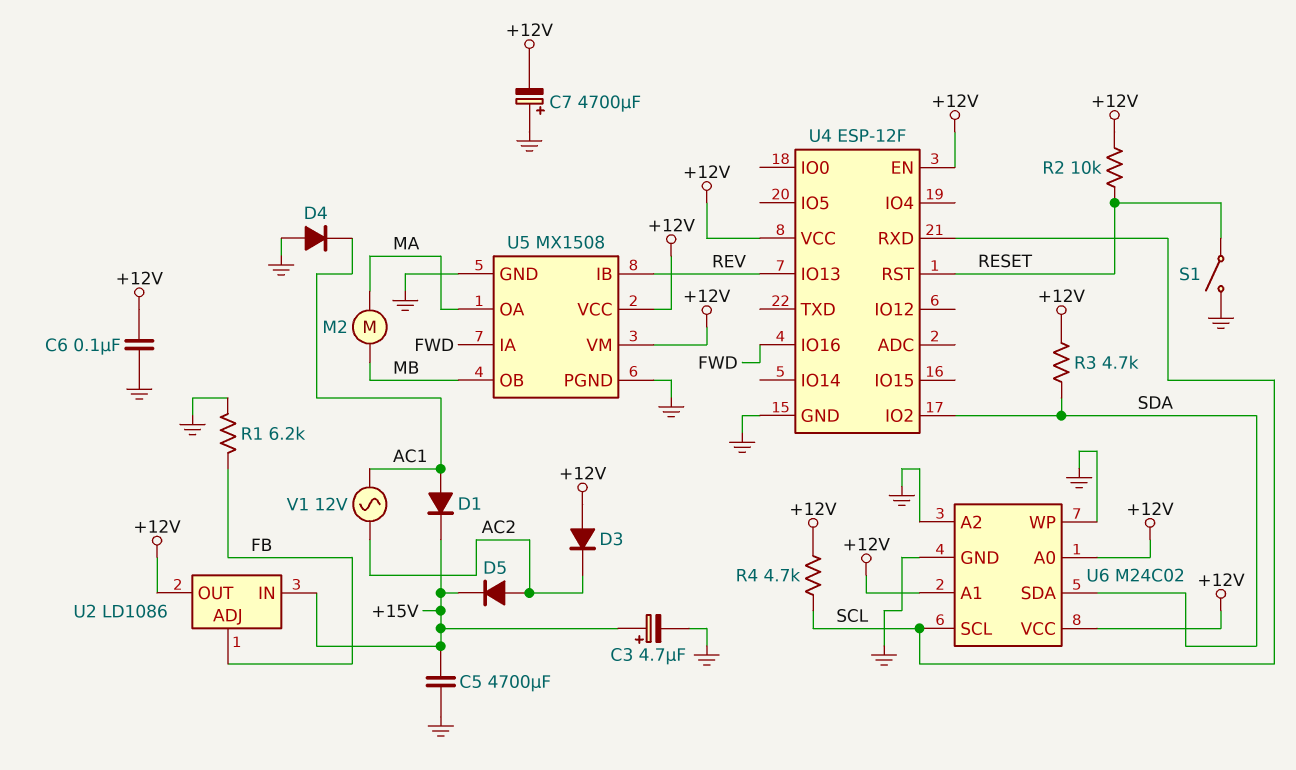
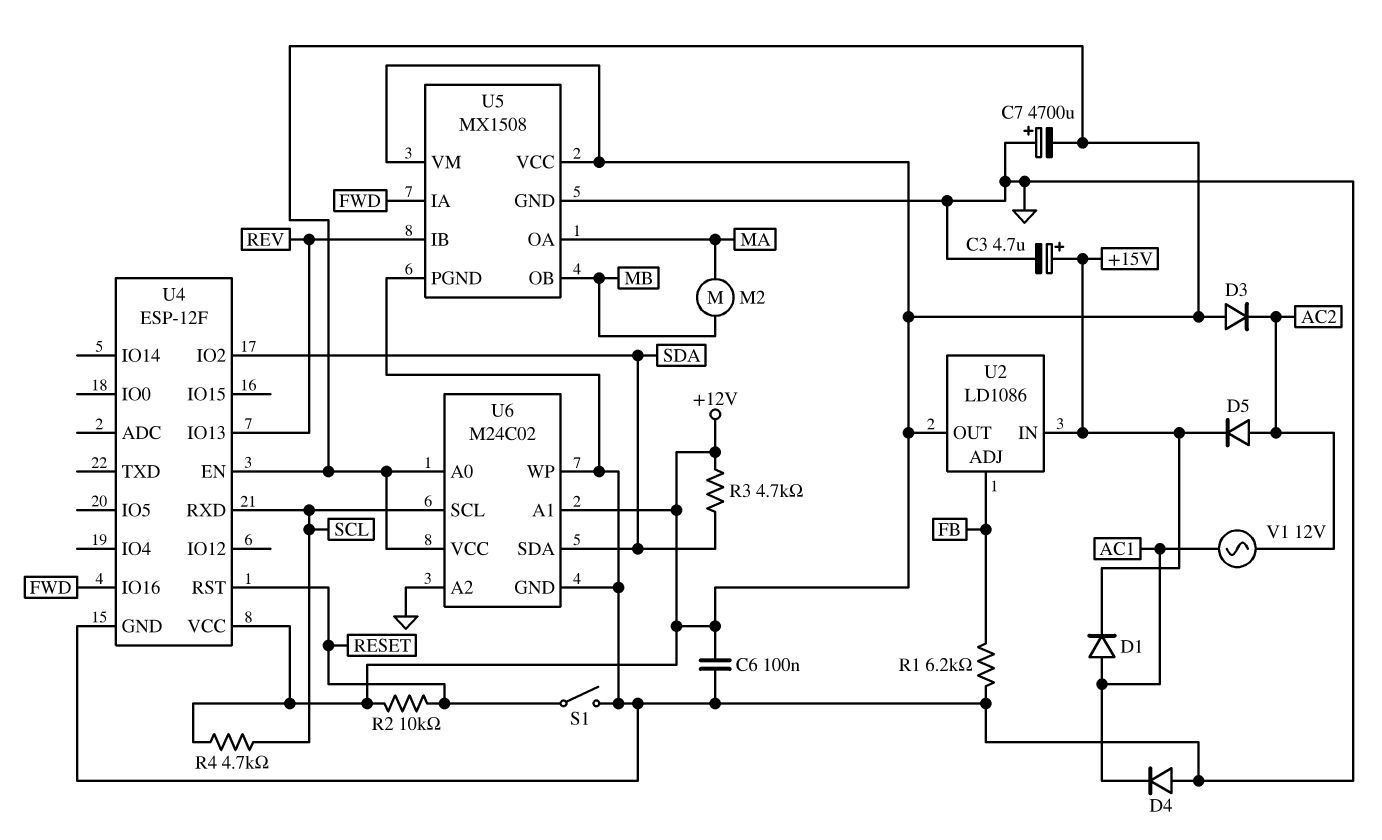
C5: 4700uF (+15V, GND) -> none

